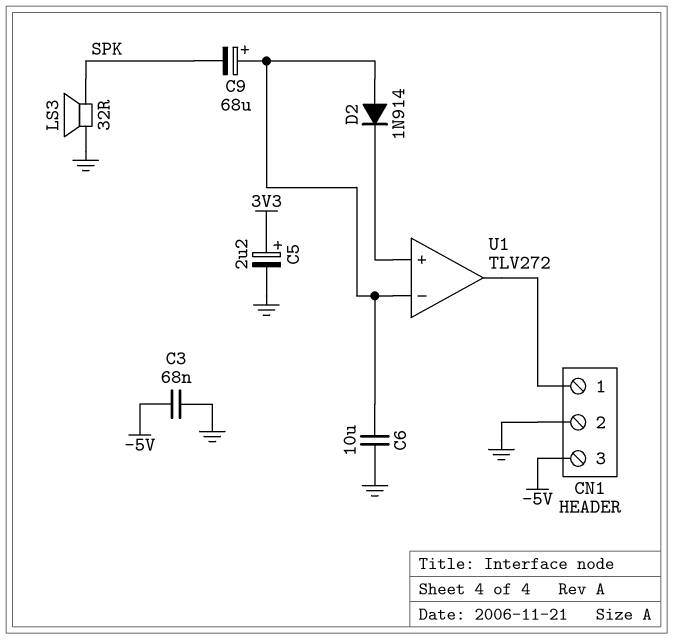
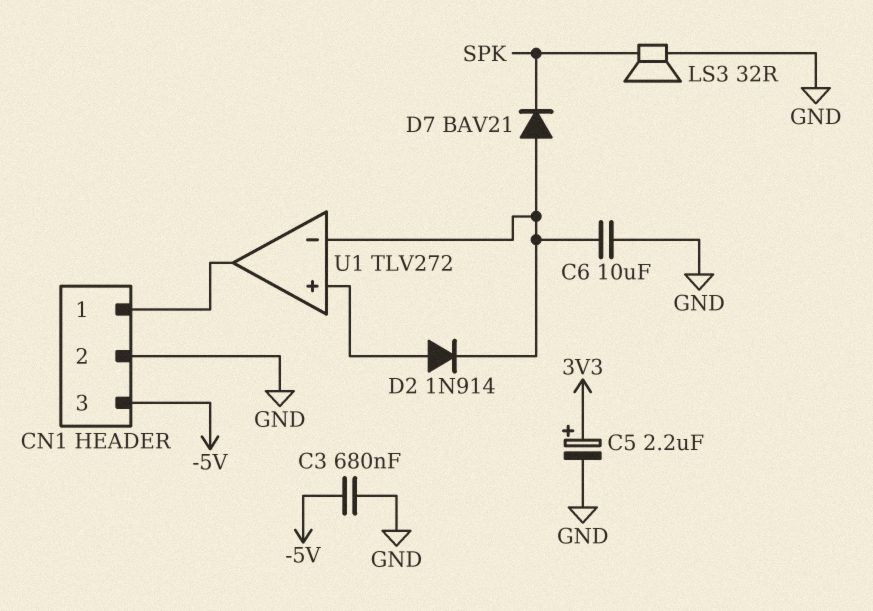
C3: 68nF (-5V, GND) -> 680nF (-5V, GND)
C9: 68uF (plus U1/in-, minus SPK) -> none
D2: diode 1N914 (A U1/in-, K U1/in+) -> diode 1N914 (A U1/in+, K U1/in-)
D7: none -> diode BAV21 (A U1/in-, K SPK)

